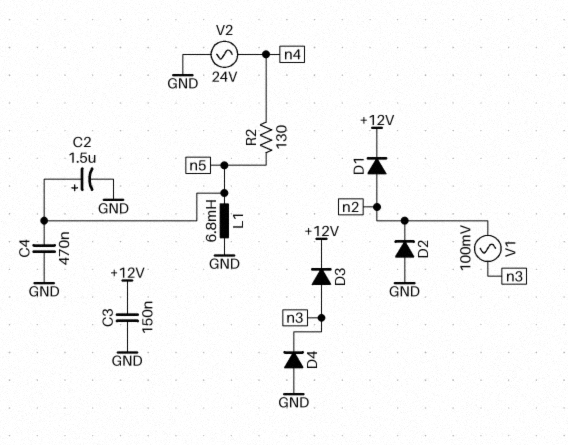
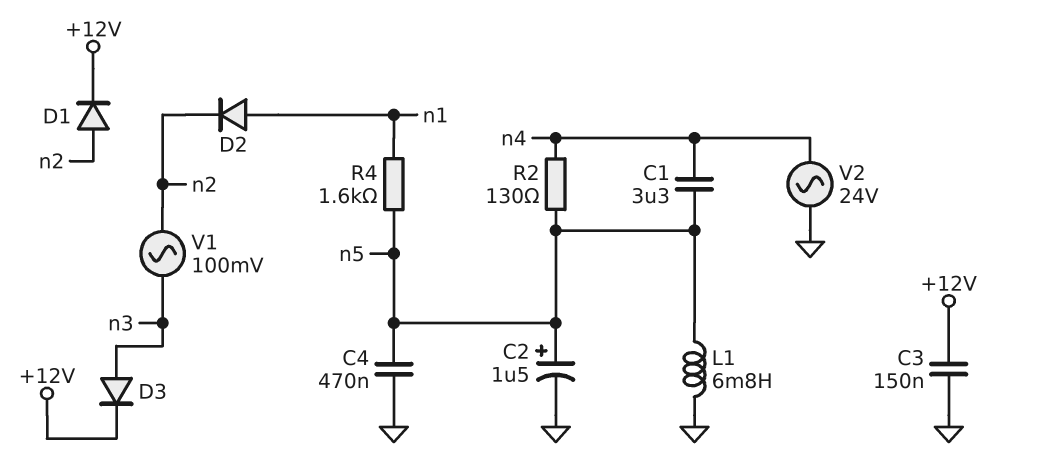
C1: none -> 3.3uF (n4, n5)
D2: diode (A GND, K n2) -> diode (A n1, K n2)
D4: diode (A GND, K n3) -> none
R4: none -> 1.6k (n1, n5)

